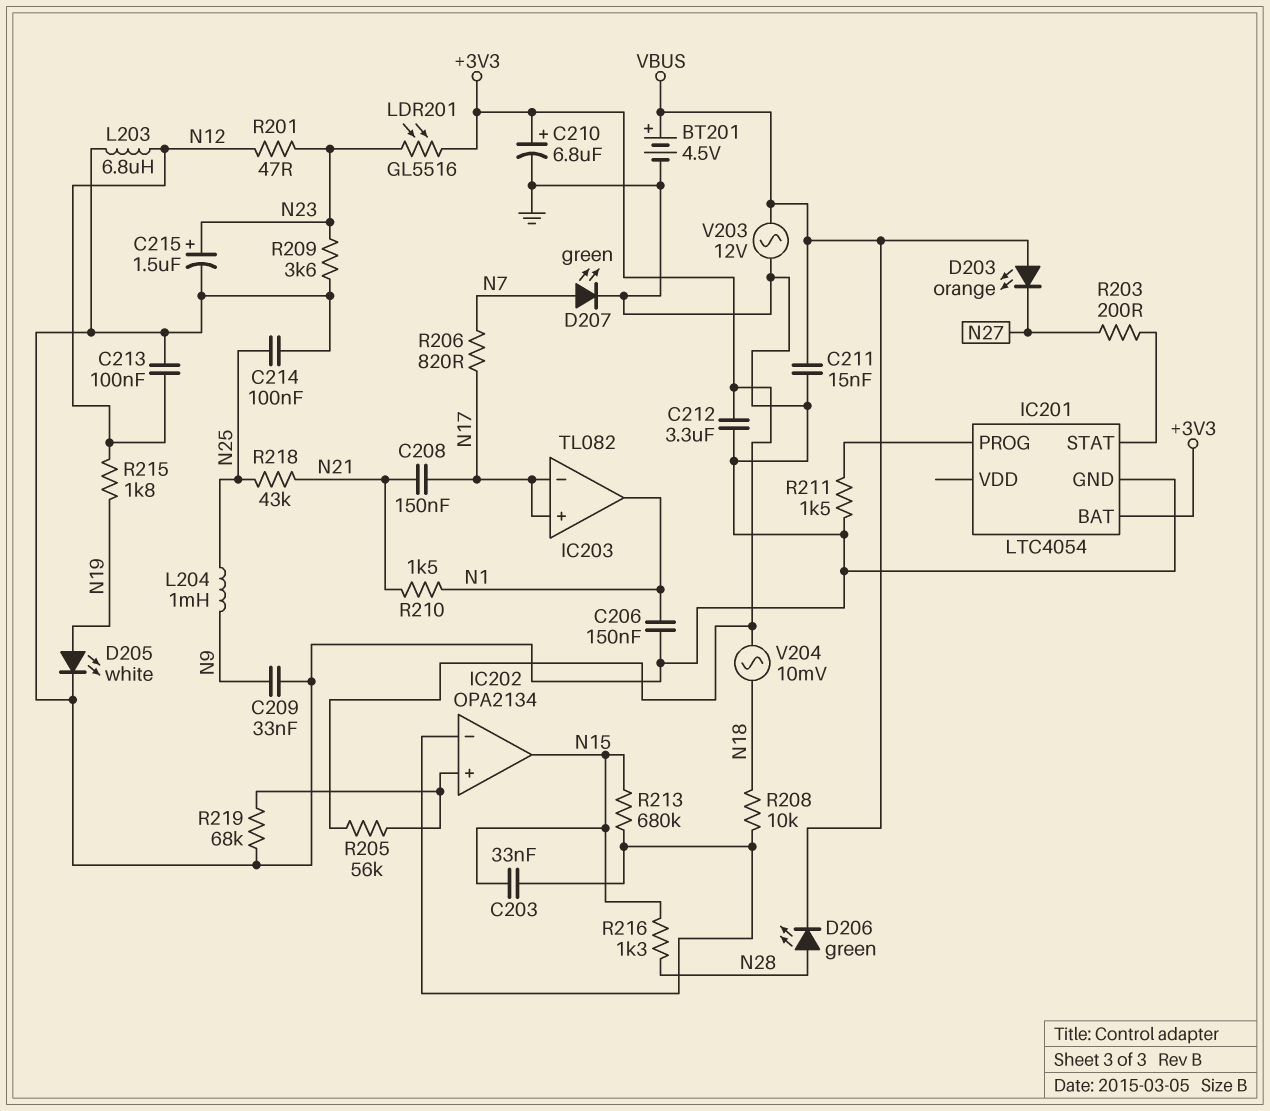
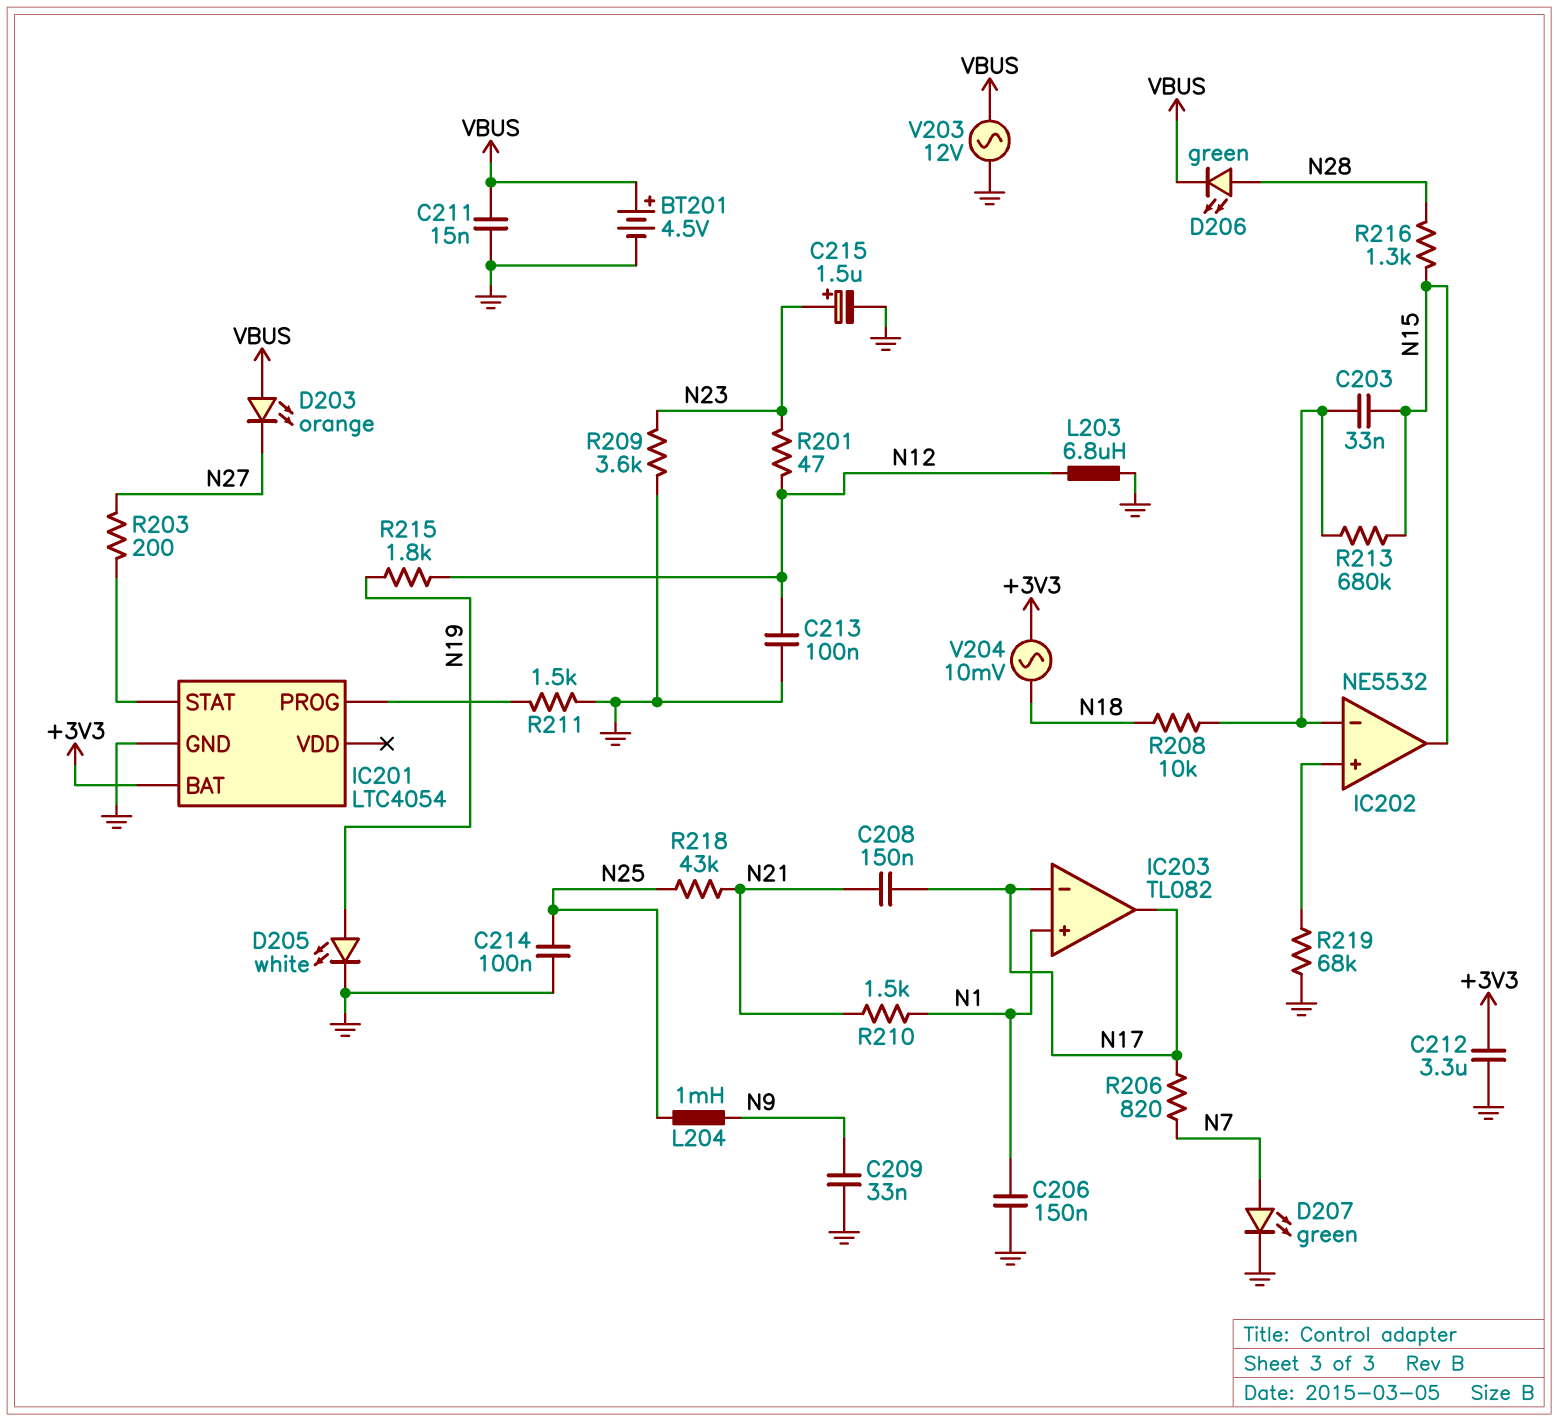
C210: 6.8uF (plus +3V3, minus GND) -> none
IC202: OPA2134 -> NE5532
IC203 pin in+: N17 -> N1
IC203 pin out: N1 -> N17
LDR201: GL5516 (+3V3, N23) -> none
R205: 56k (+3V3, IC202/in+) -> none

